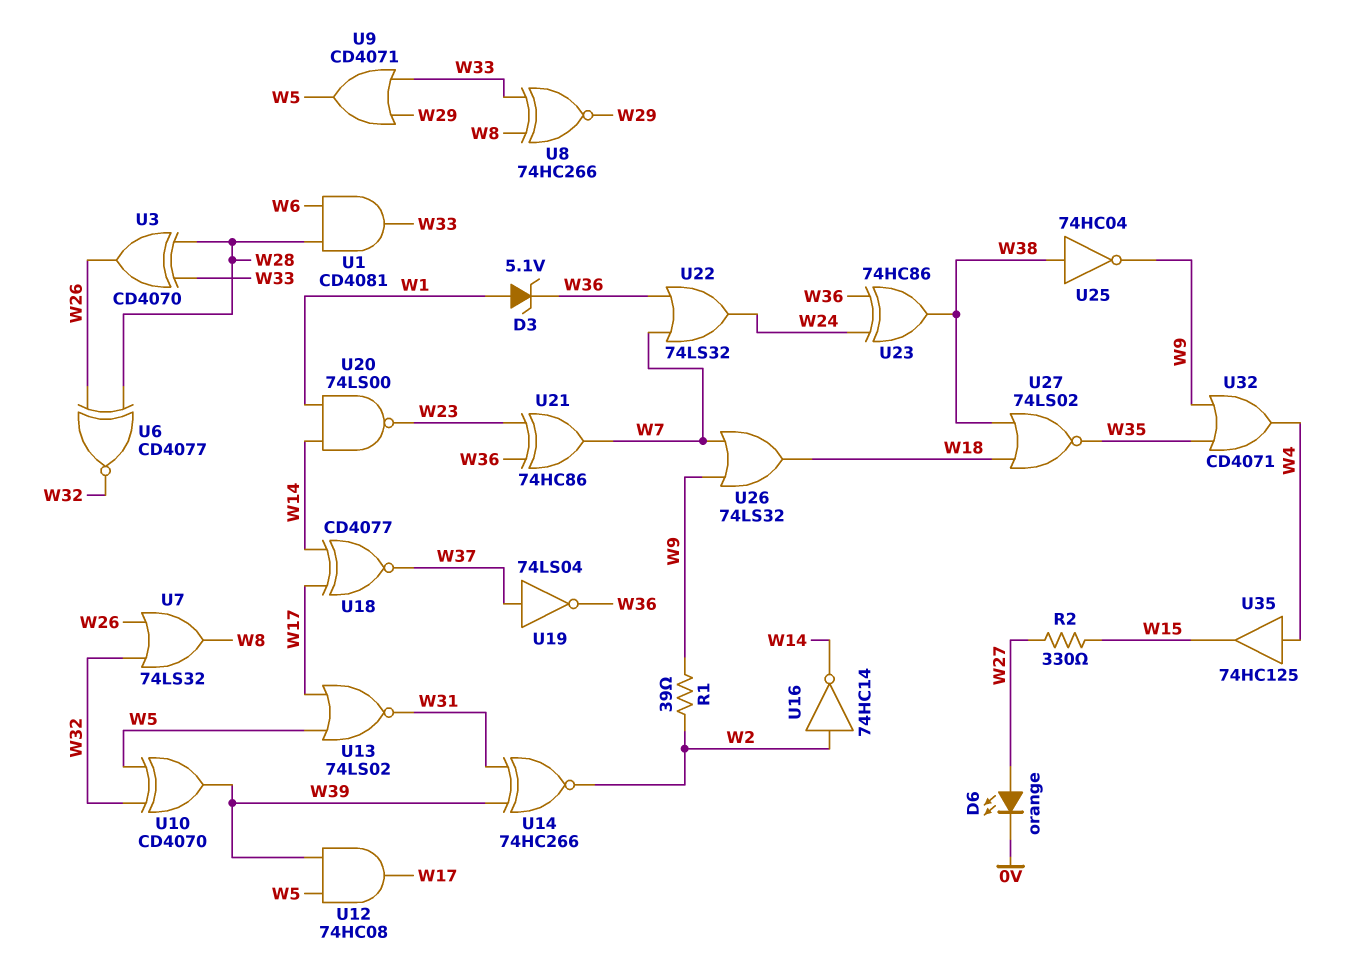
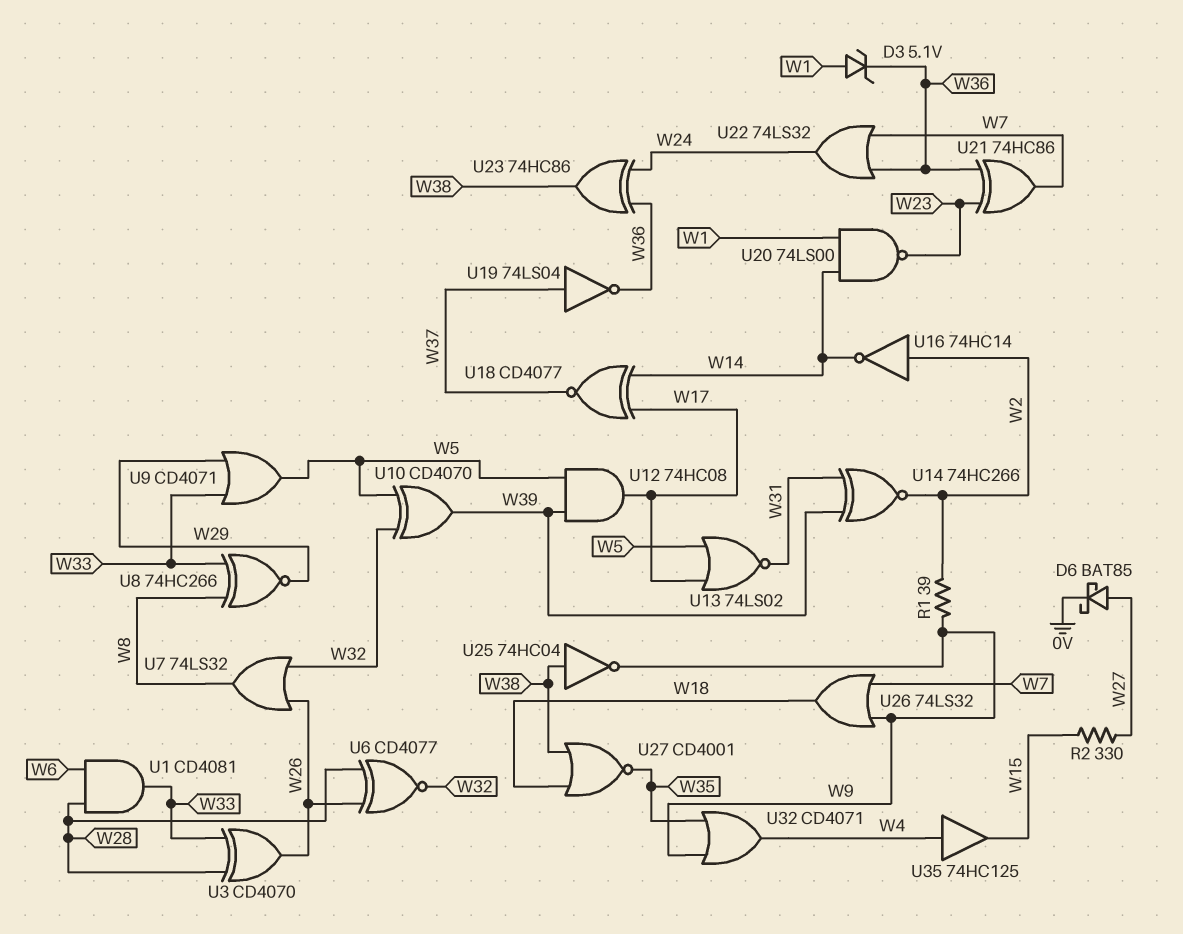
D6: LED orange (A W27, K 0V) -> schottky BAT85 (A W27, K 0V)
U27: NOR 74LS02 (in W18, in W38, out W35) -> NOR CD4001 (in W18, in W38, out W35)

